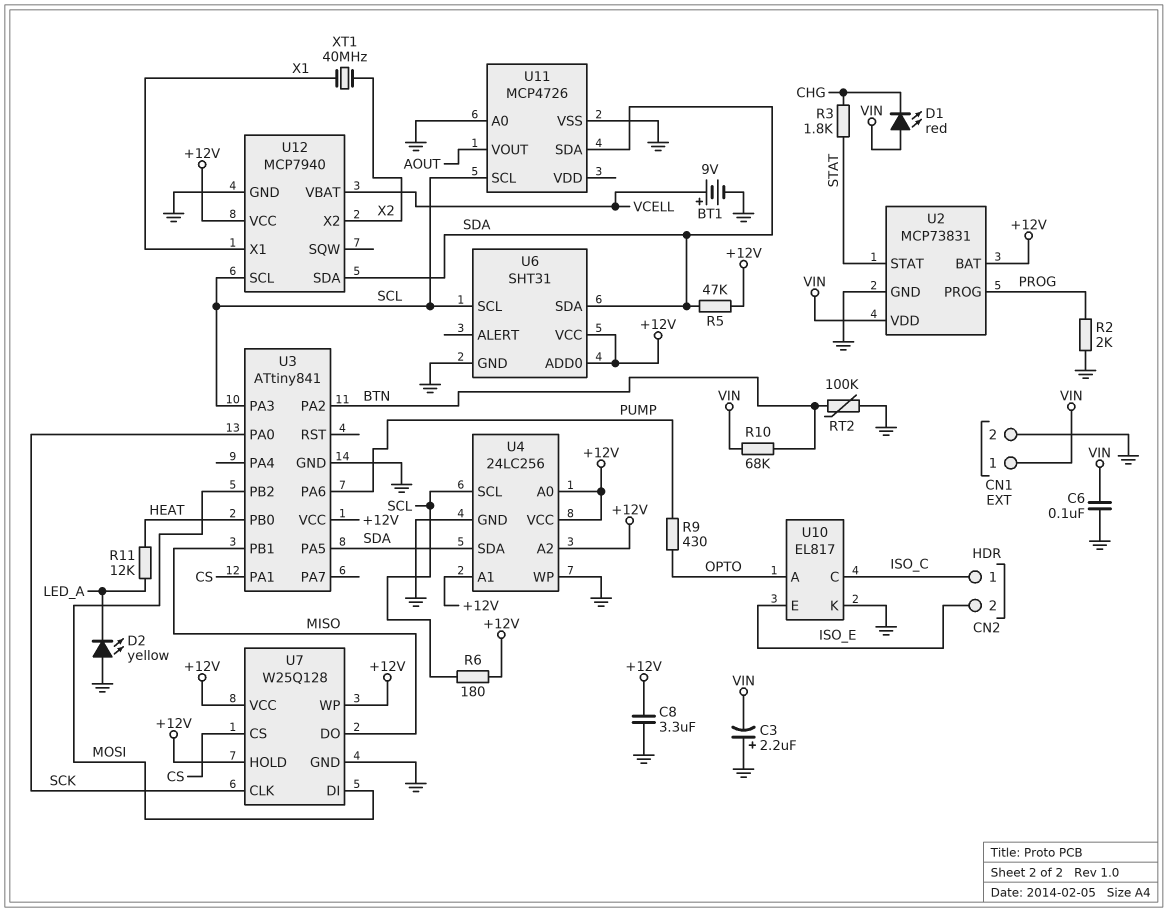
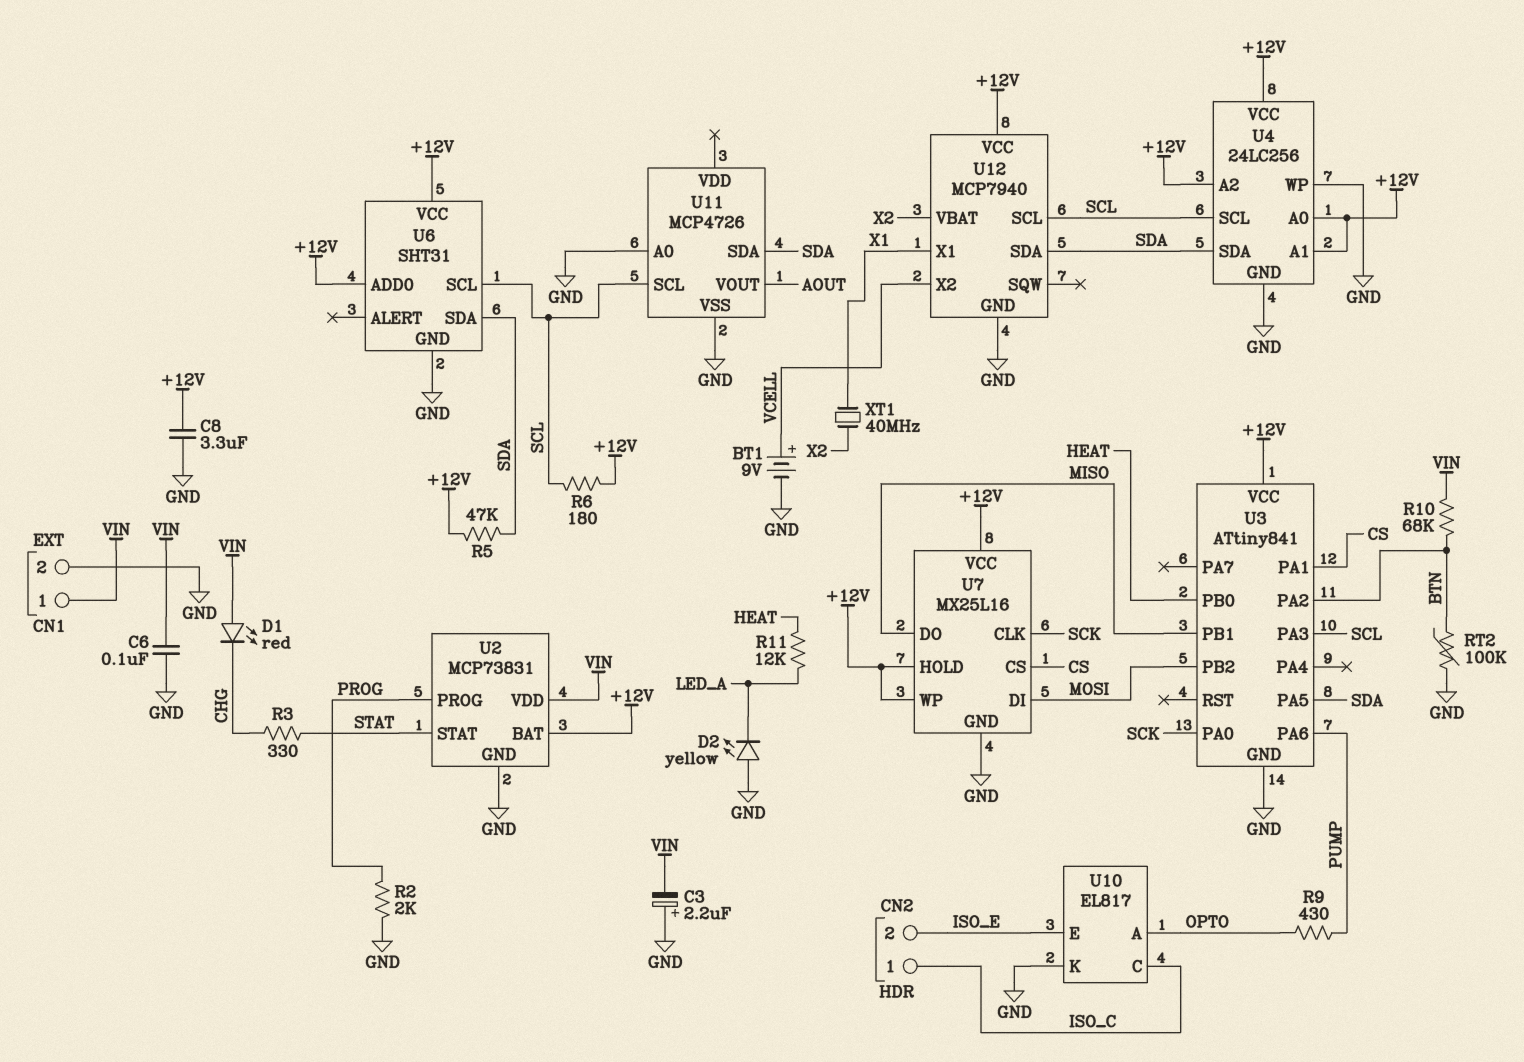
R3: 1.8k (CHG, STAT) -> 330 (CHG, STAT)
U7: W25Q128 -> MX25L16
U12 pin VBAT: VCELL -> X2
U12 pin X2: X2 -> VCELL

